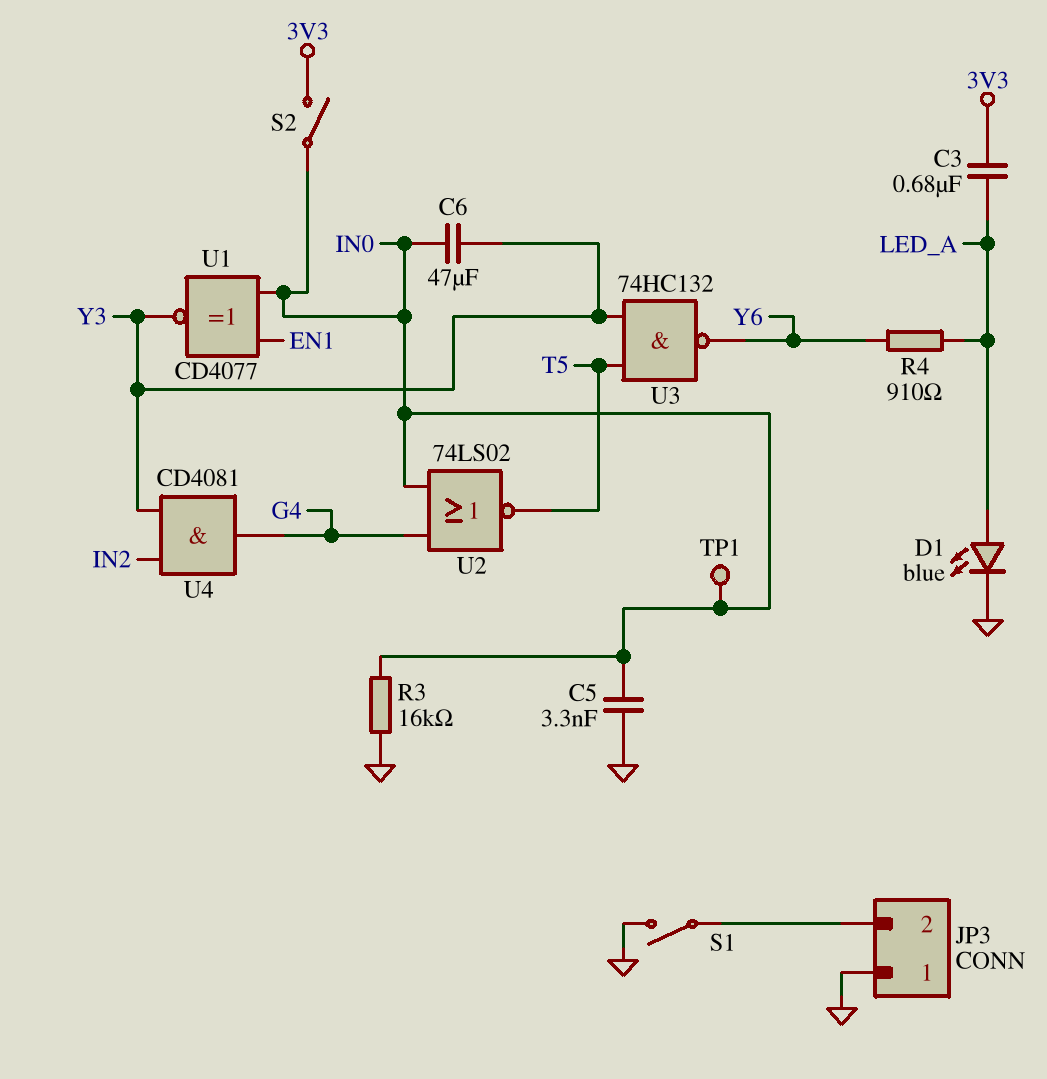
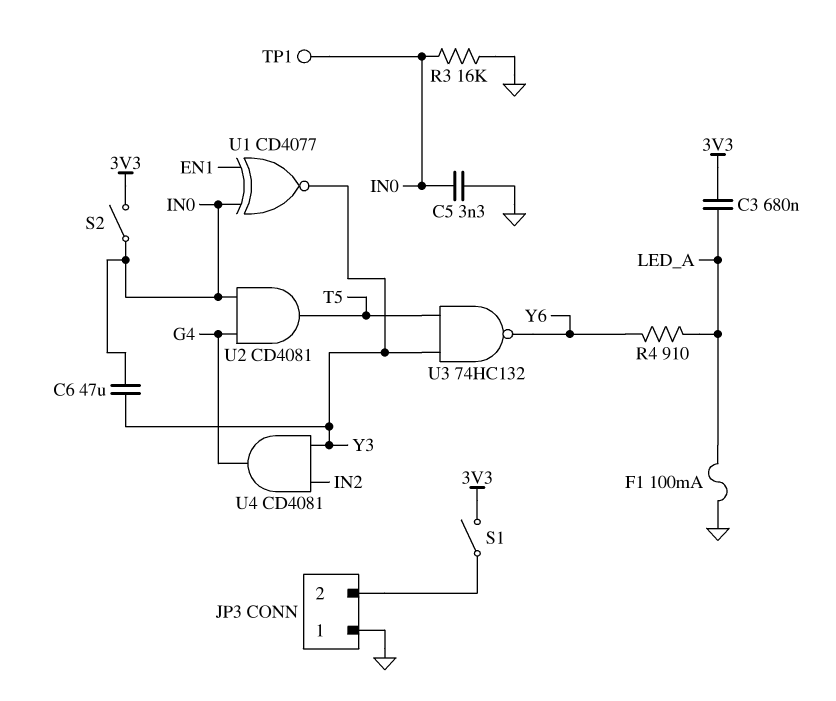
D1: LED blue (A LED_A, K GND) -> none
F1: none -> 100mA (GND, LED_A)
S1: switch (GND, JP3/2) -> switch (3V3, JP3/2)
U2: NOR 74LS02 (in G4, in IN0, out T5) -> AND CD4081 (in G4, in IN0, out T5)

